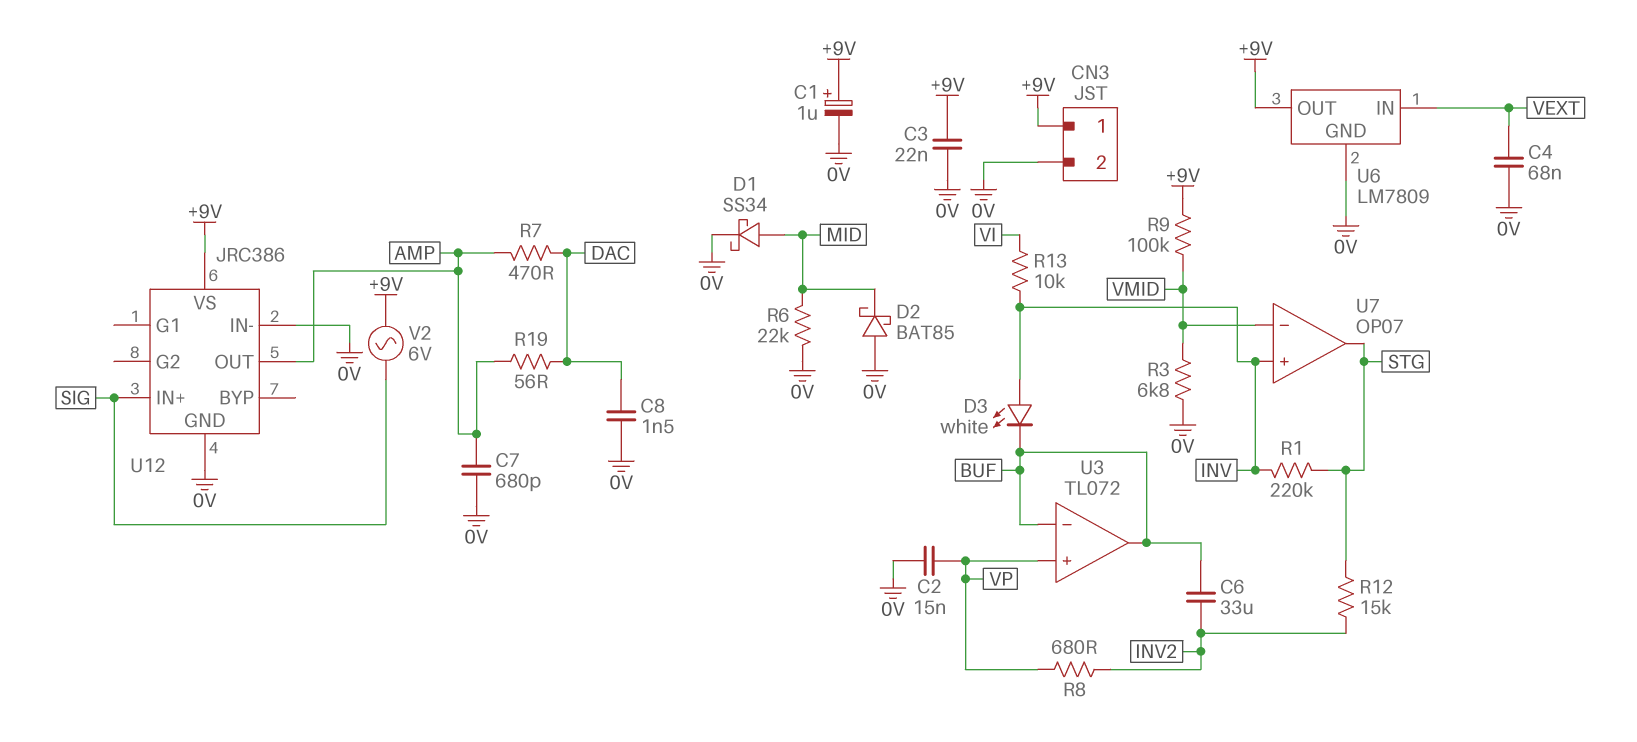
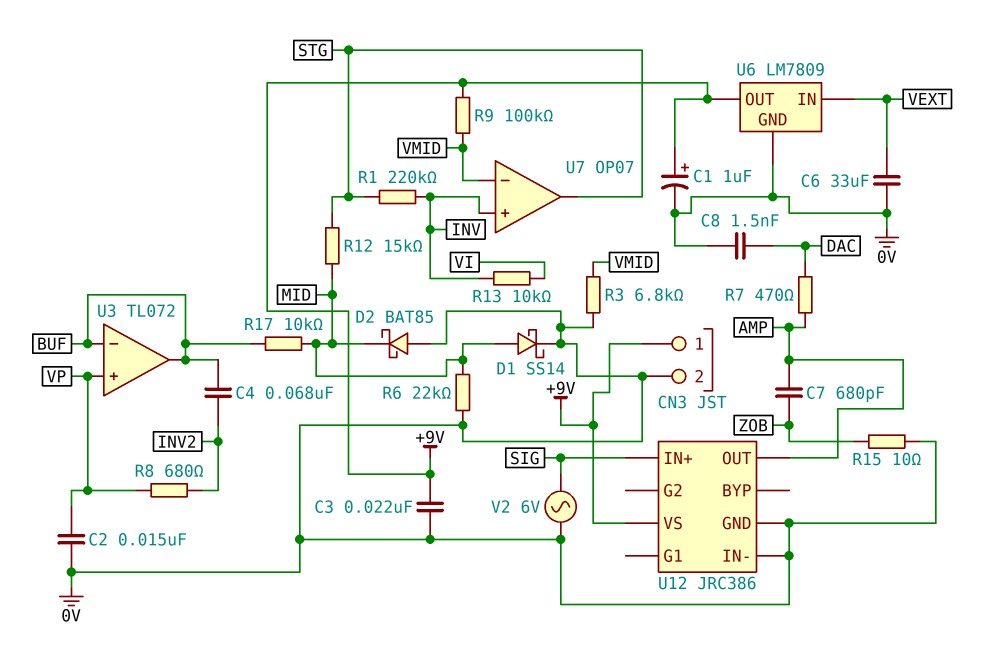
C4: 68nF (0V, VEXT) -> 68nF (BUF, INV2)
C6: 33uF (BUF, INV2) -> 33uF (0V, VEXT)
C7: 680pF (0V, AMP) -> 680pF (AMP, ZOB)
D1: schottky SS34 (A MID, K 0V) -> schottky SS14 (A MID, K 0V)
D3: LED white (A INV, K BUF) -> none
R12: 15k (INV2, STG) -> 15k (MID, STG)
R15: none -> 10 (0V, ZOB)
R17: none -> 10k (BUF, MID)
R19: 56 (AMP, DAC) -> none
V2: AC 6V (+9V, SIG) -> AC 6V (0V, SIG)

